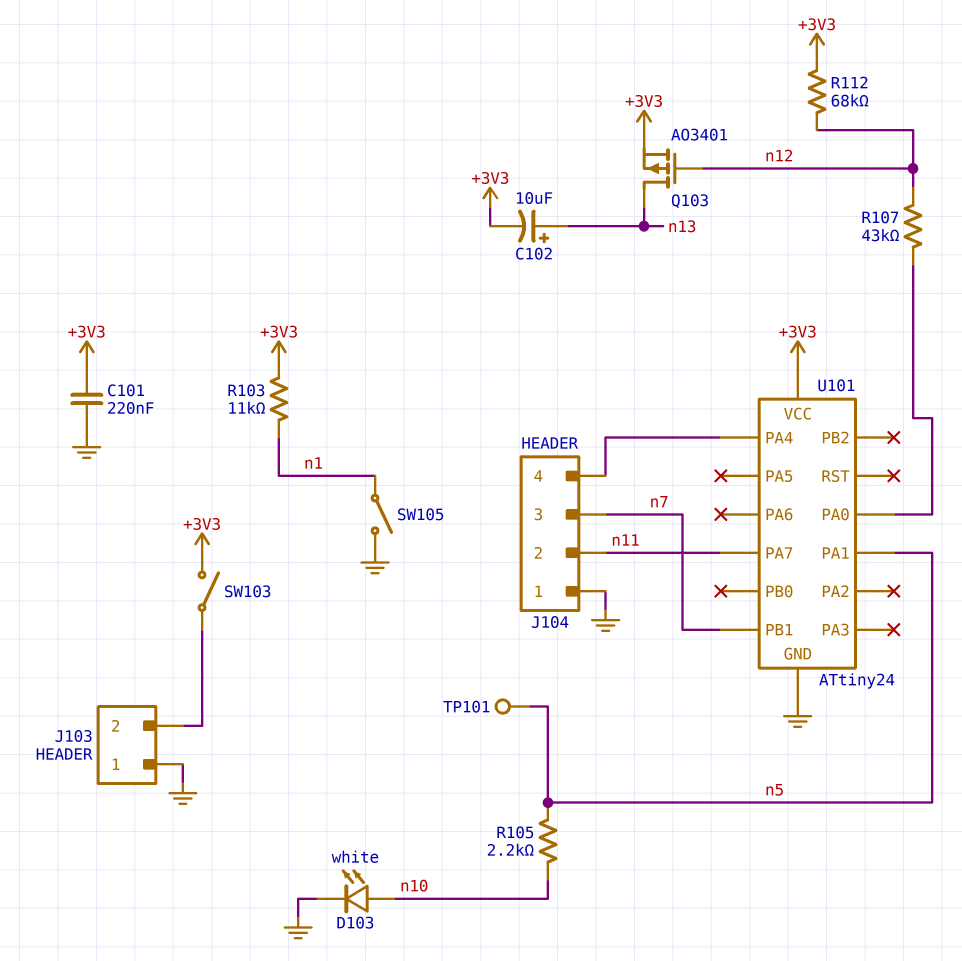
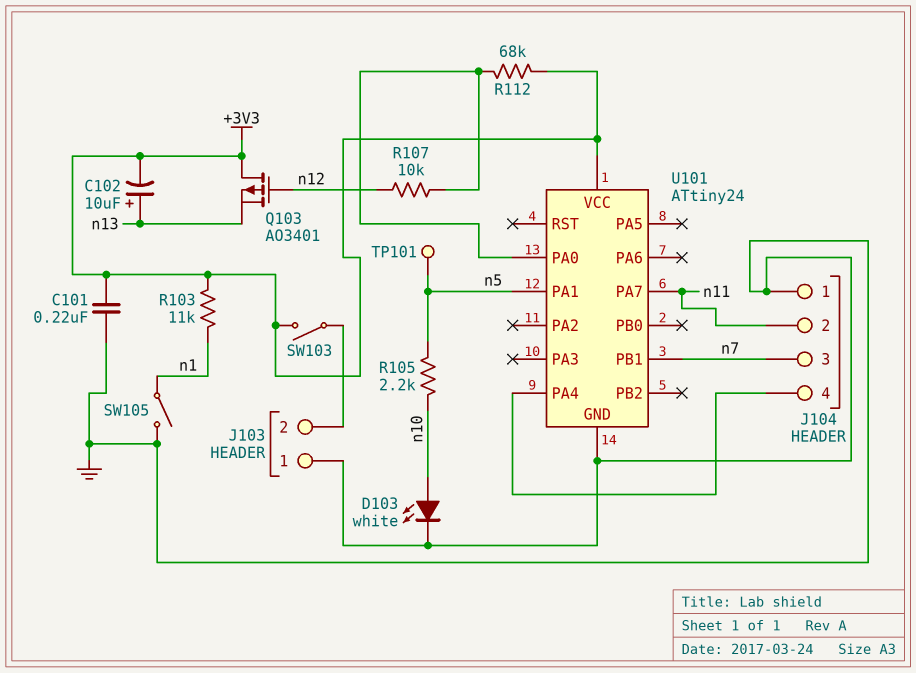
Q103: PMOS AO3401 (G n12, D n13, S +3V3) -> PMOS AO3401 (G n12, D +3V3, S n13)
R107: 43k (U101/PA0, n12) -> 10k (U101/PA0, n12)
R112: 68k (+3V3, n12) -> 68k (+3V3, U101/PA0)

